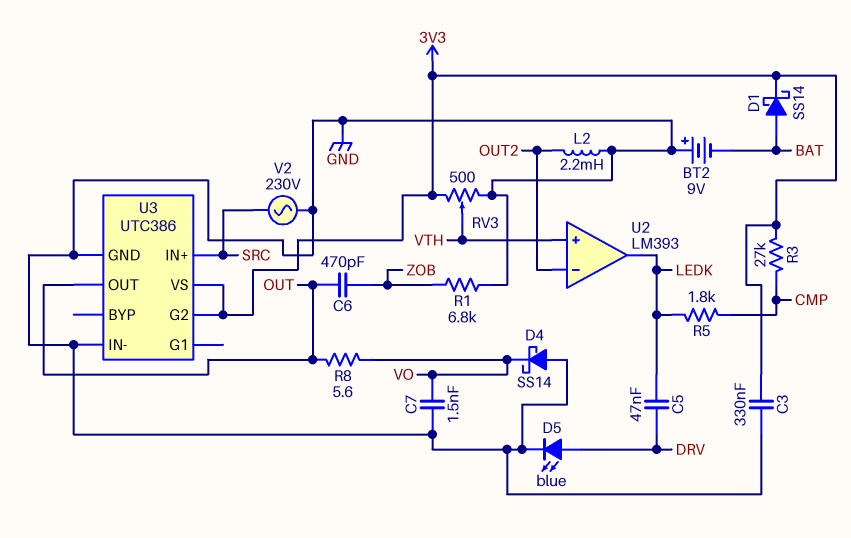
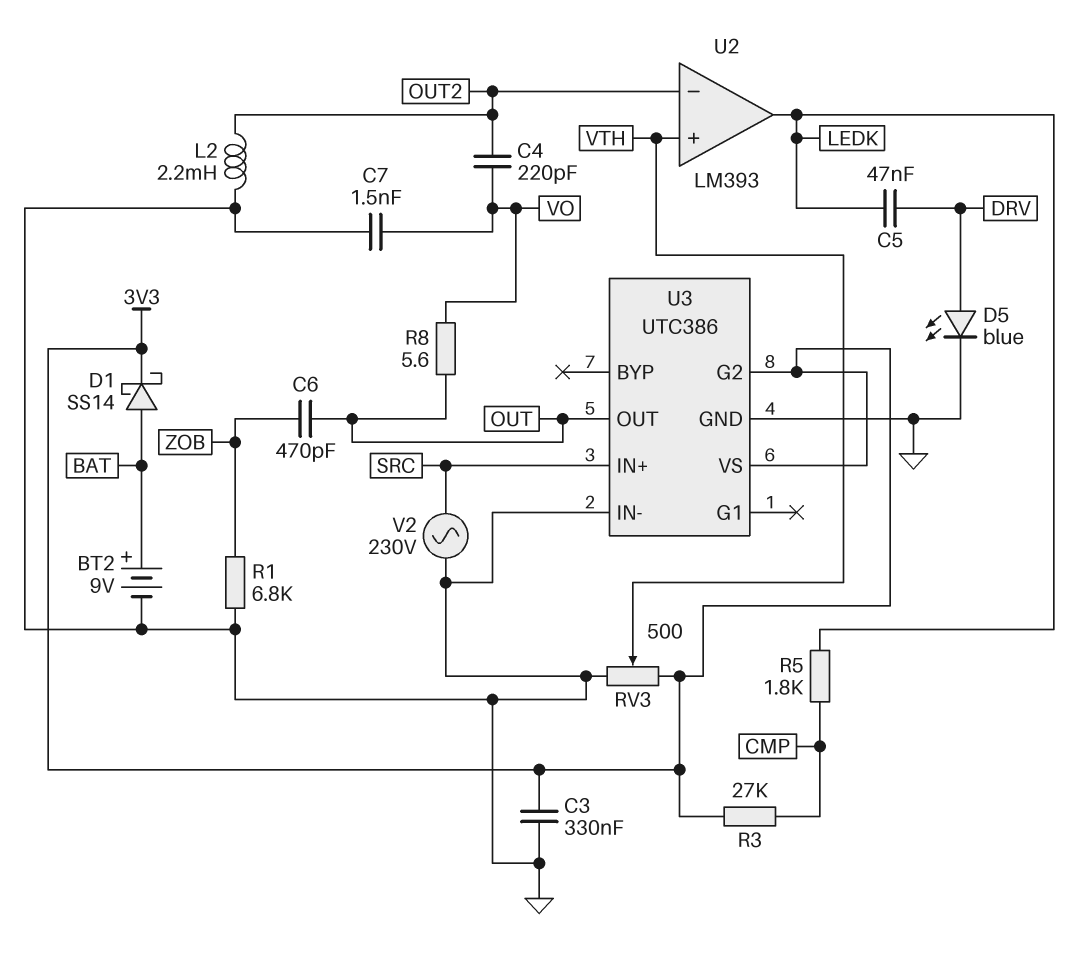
BT2: 9V (plus GND, minus BAT) -> 9V (plus BAT, minus GND)
C4: none -> 220pF (OUT2, VO)
D4: schottky SS14 (A GND, K VO) -> none

